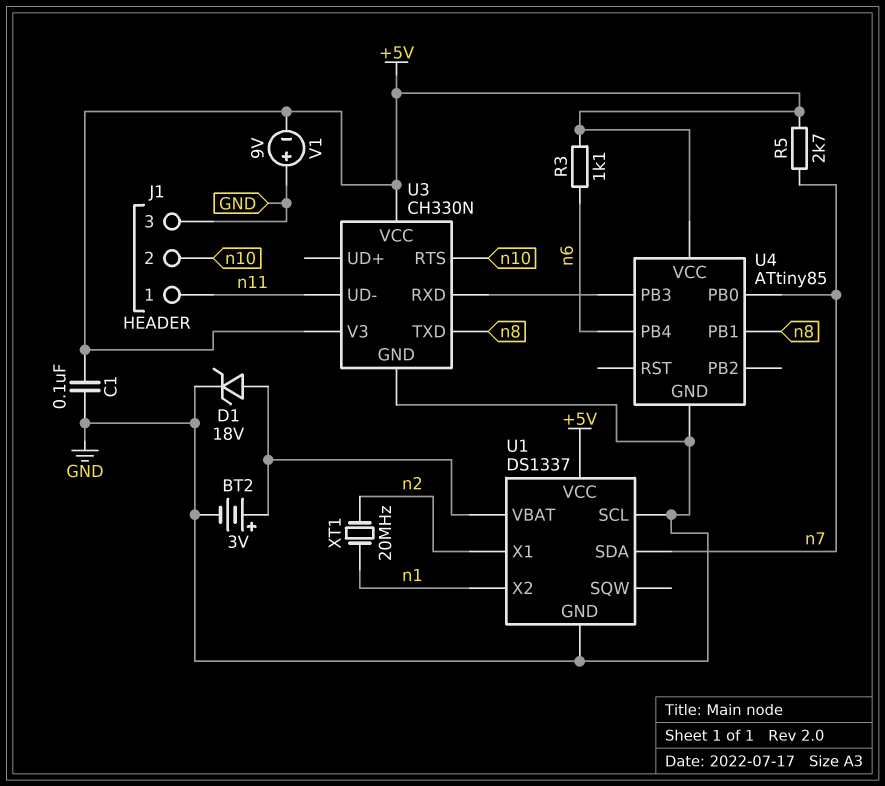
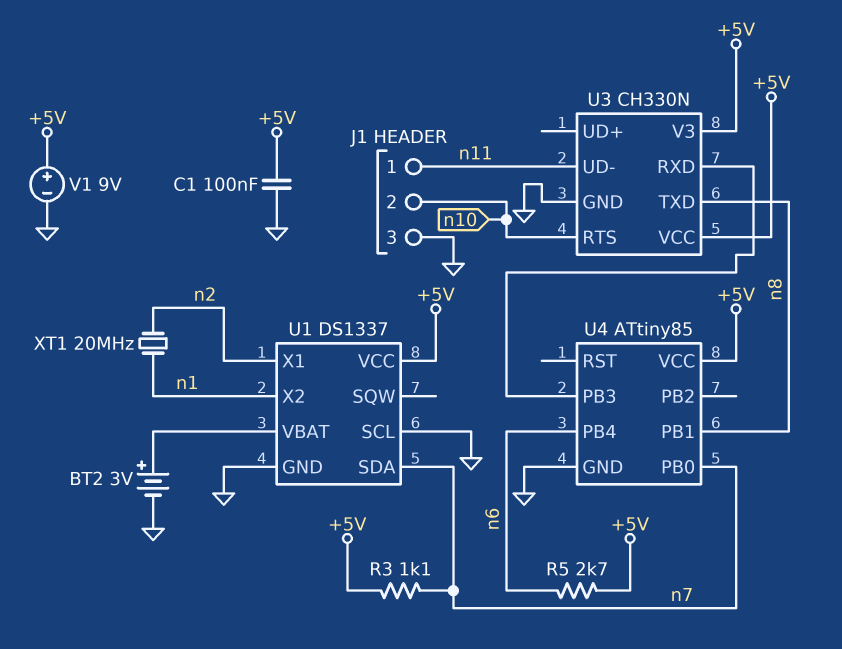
D1: zener 18V (A U1/VBAT, K GND) -> none
R3: 1.1k (+5V, n6) -> 1.1k (+5V, n7)
R5: 2.7k (+5V, n7) -> 2.7k (+5V, n6)
V1: 9V (plus GND, minus +5V) -> 9V (plus +5V, minus GND)

